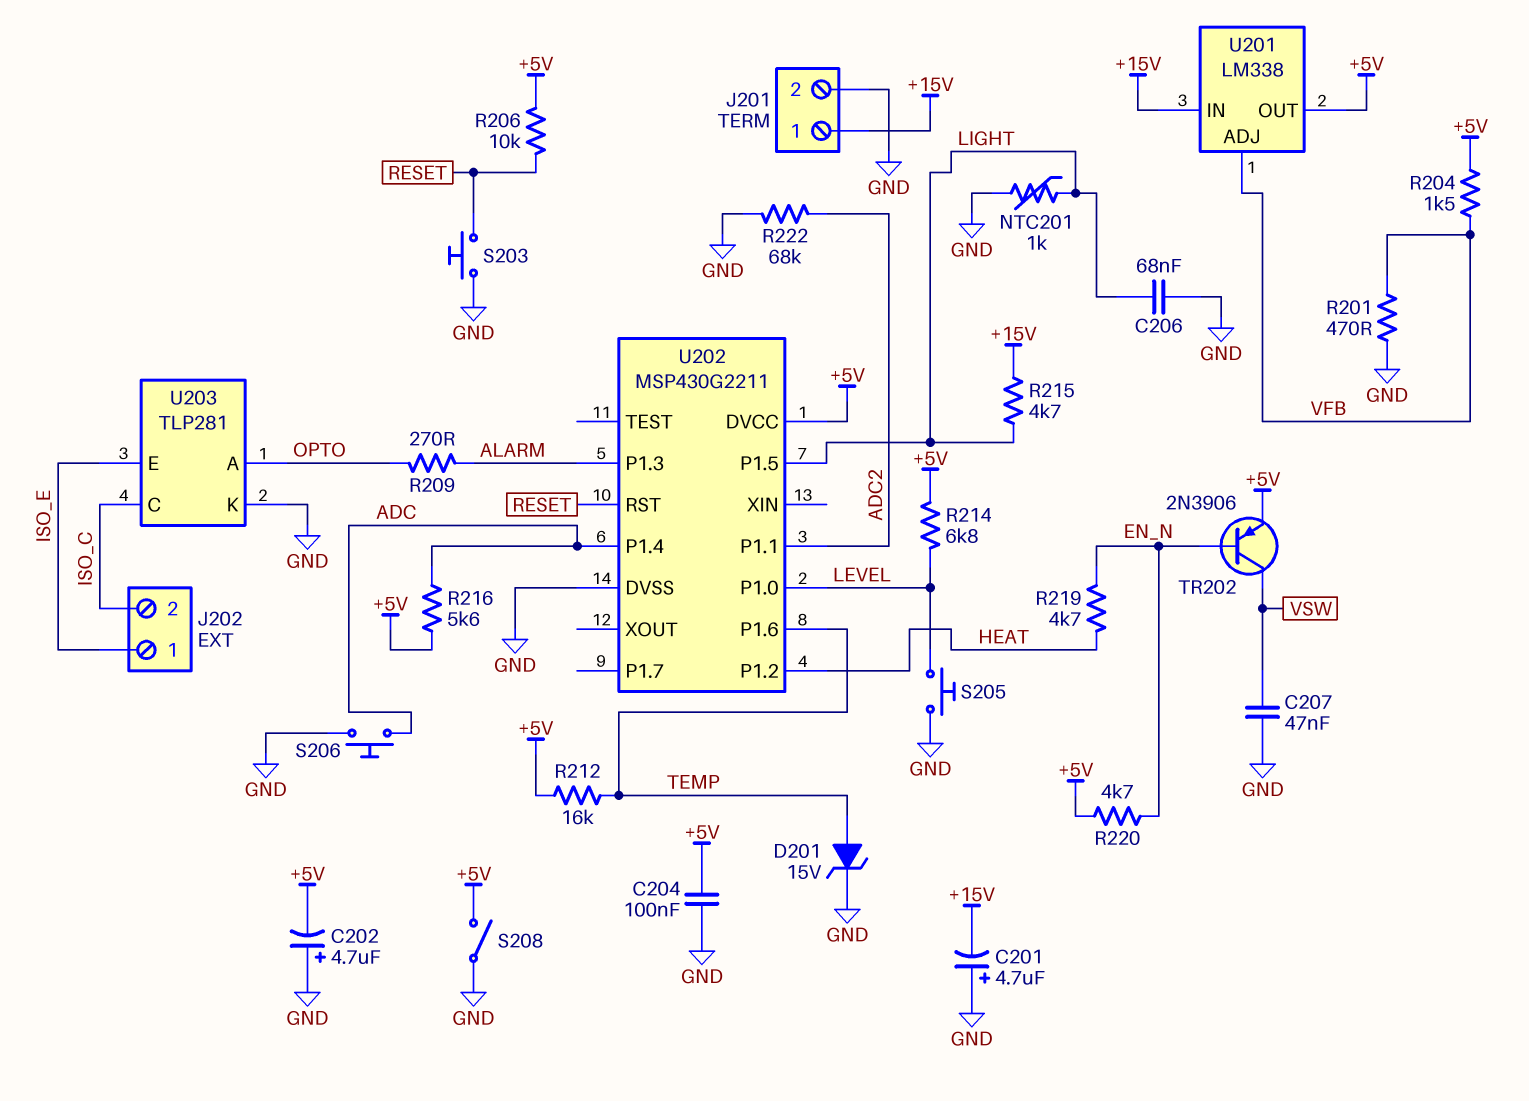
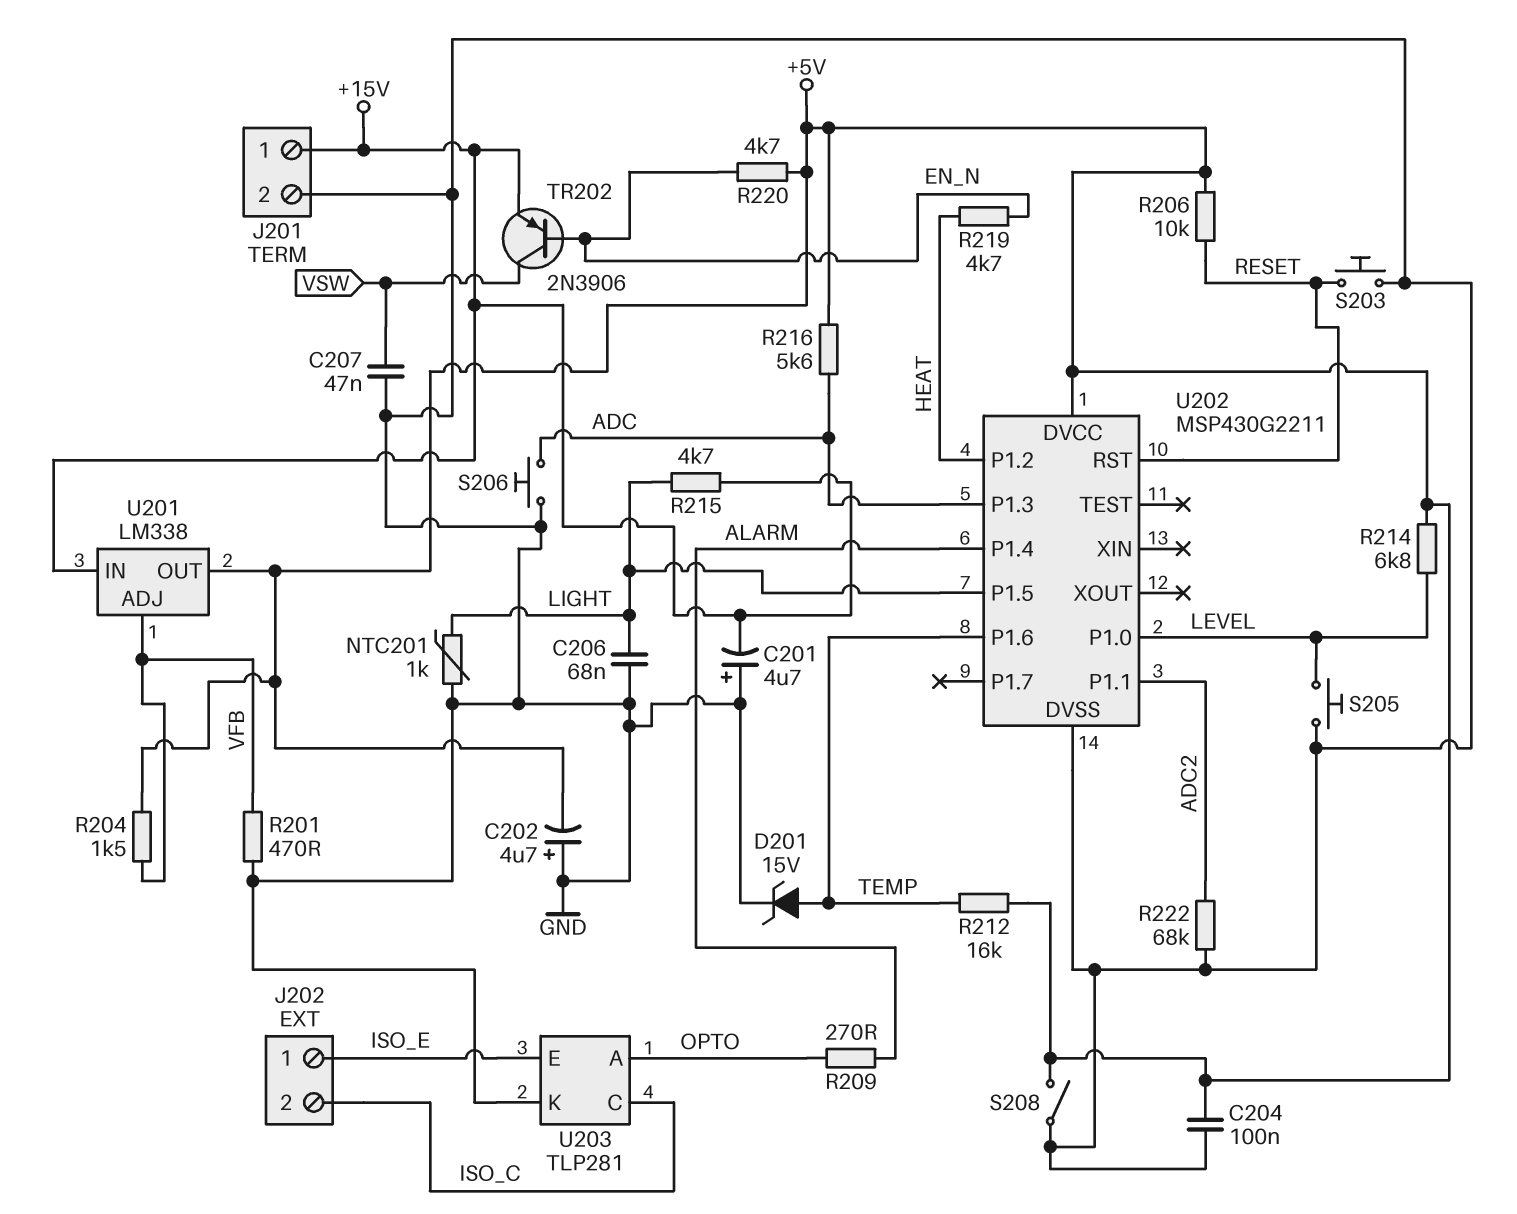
TR202: PNP 2N3906 (B EN_N, C VSW, E +5V) -> PNP 2N3906 (B EN_N, C VSW, E +15V)
U202 pin P1.3: ALARM -> ADC
U202 pin P1.4: ADC -> ALARM

